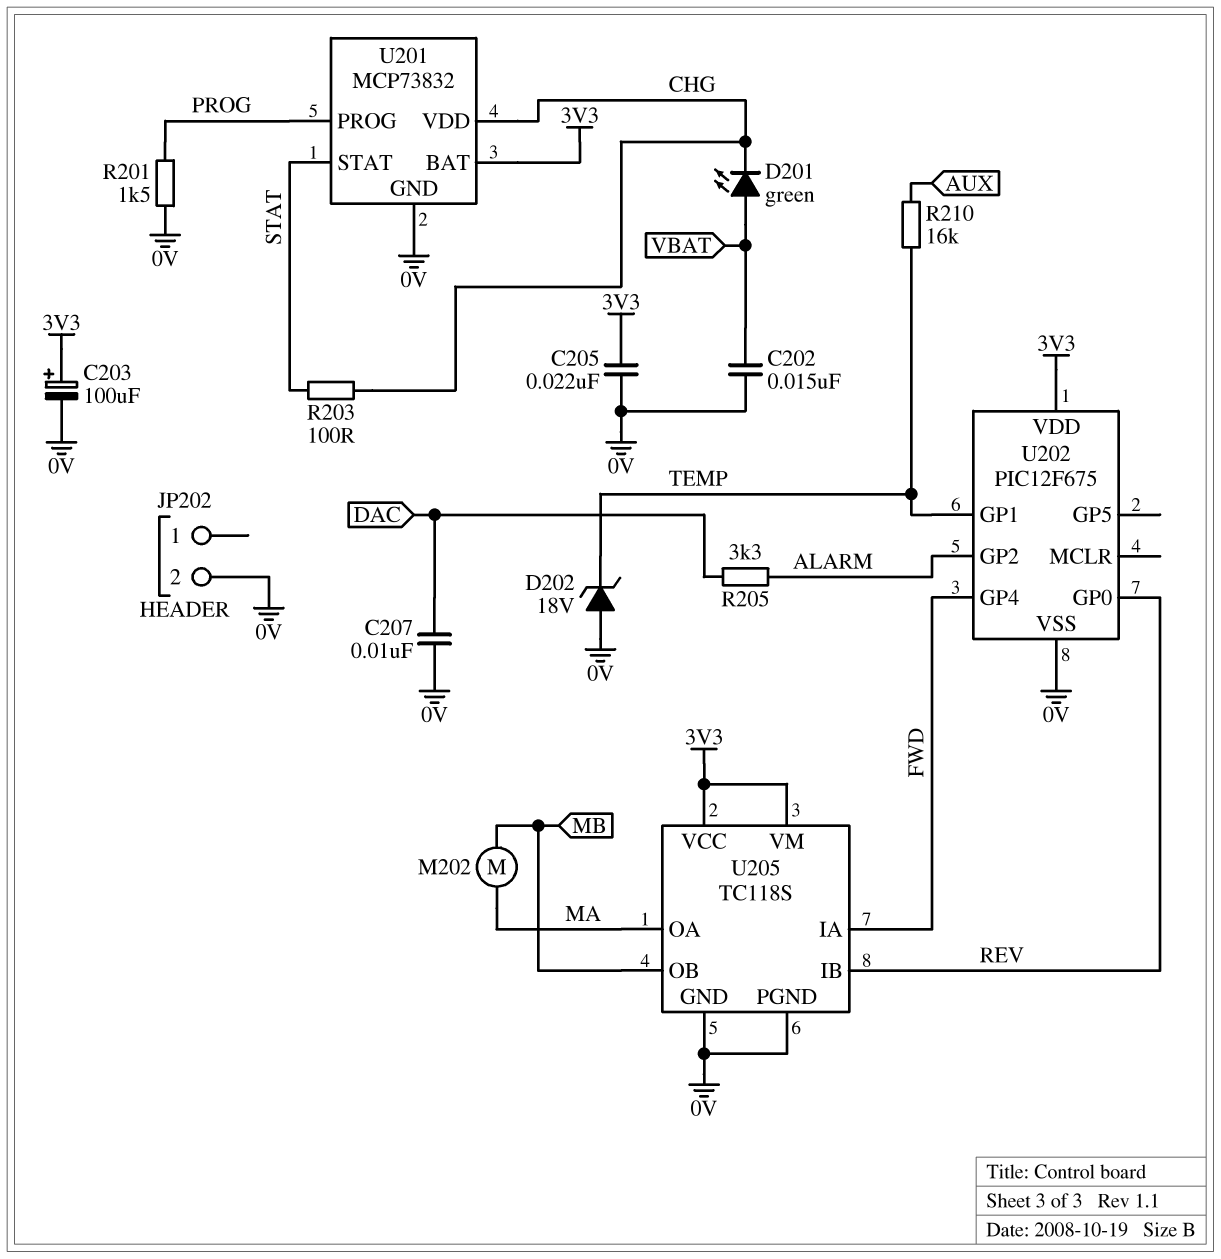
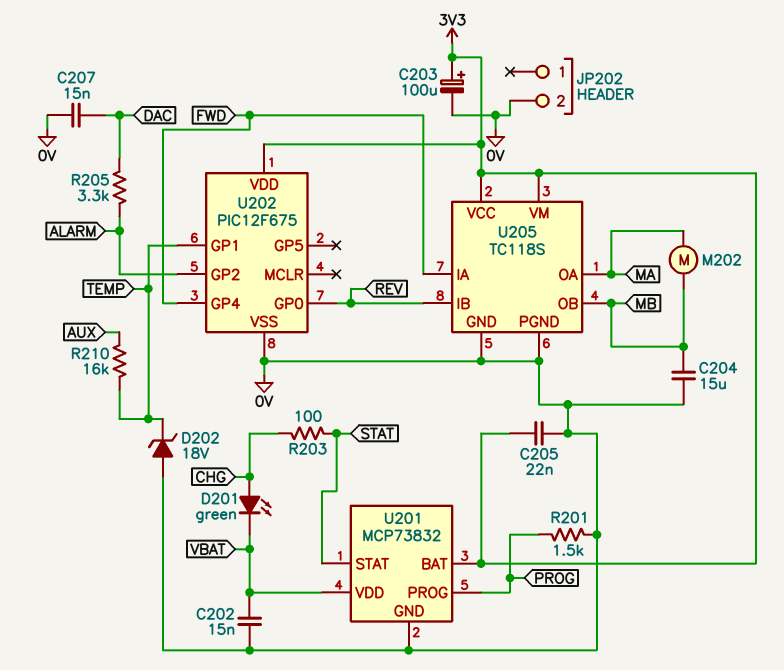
C204: none -> 15uF (0V, MB)
C207: 10nF (0V, DAC) -> 15nF (0V, DAC)
D201: LED green (A VBAT, K CHG) -> LED green (A CHG, K VBAT)
U201 pin VDD: CHG -> VBAT

